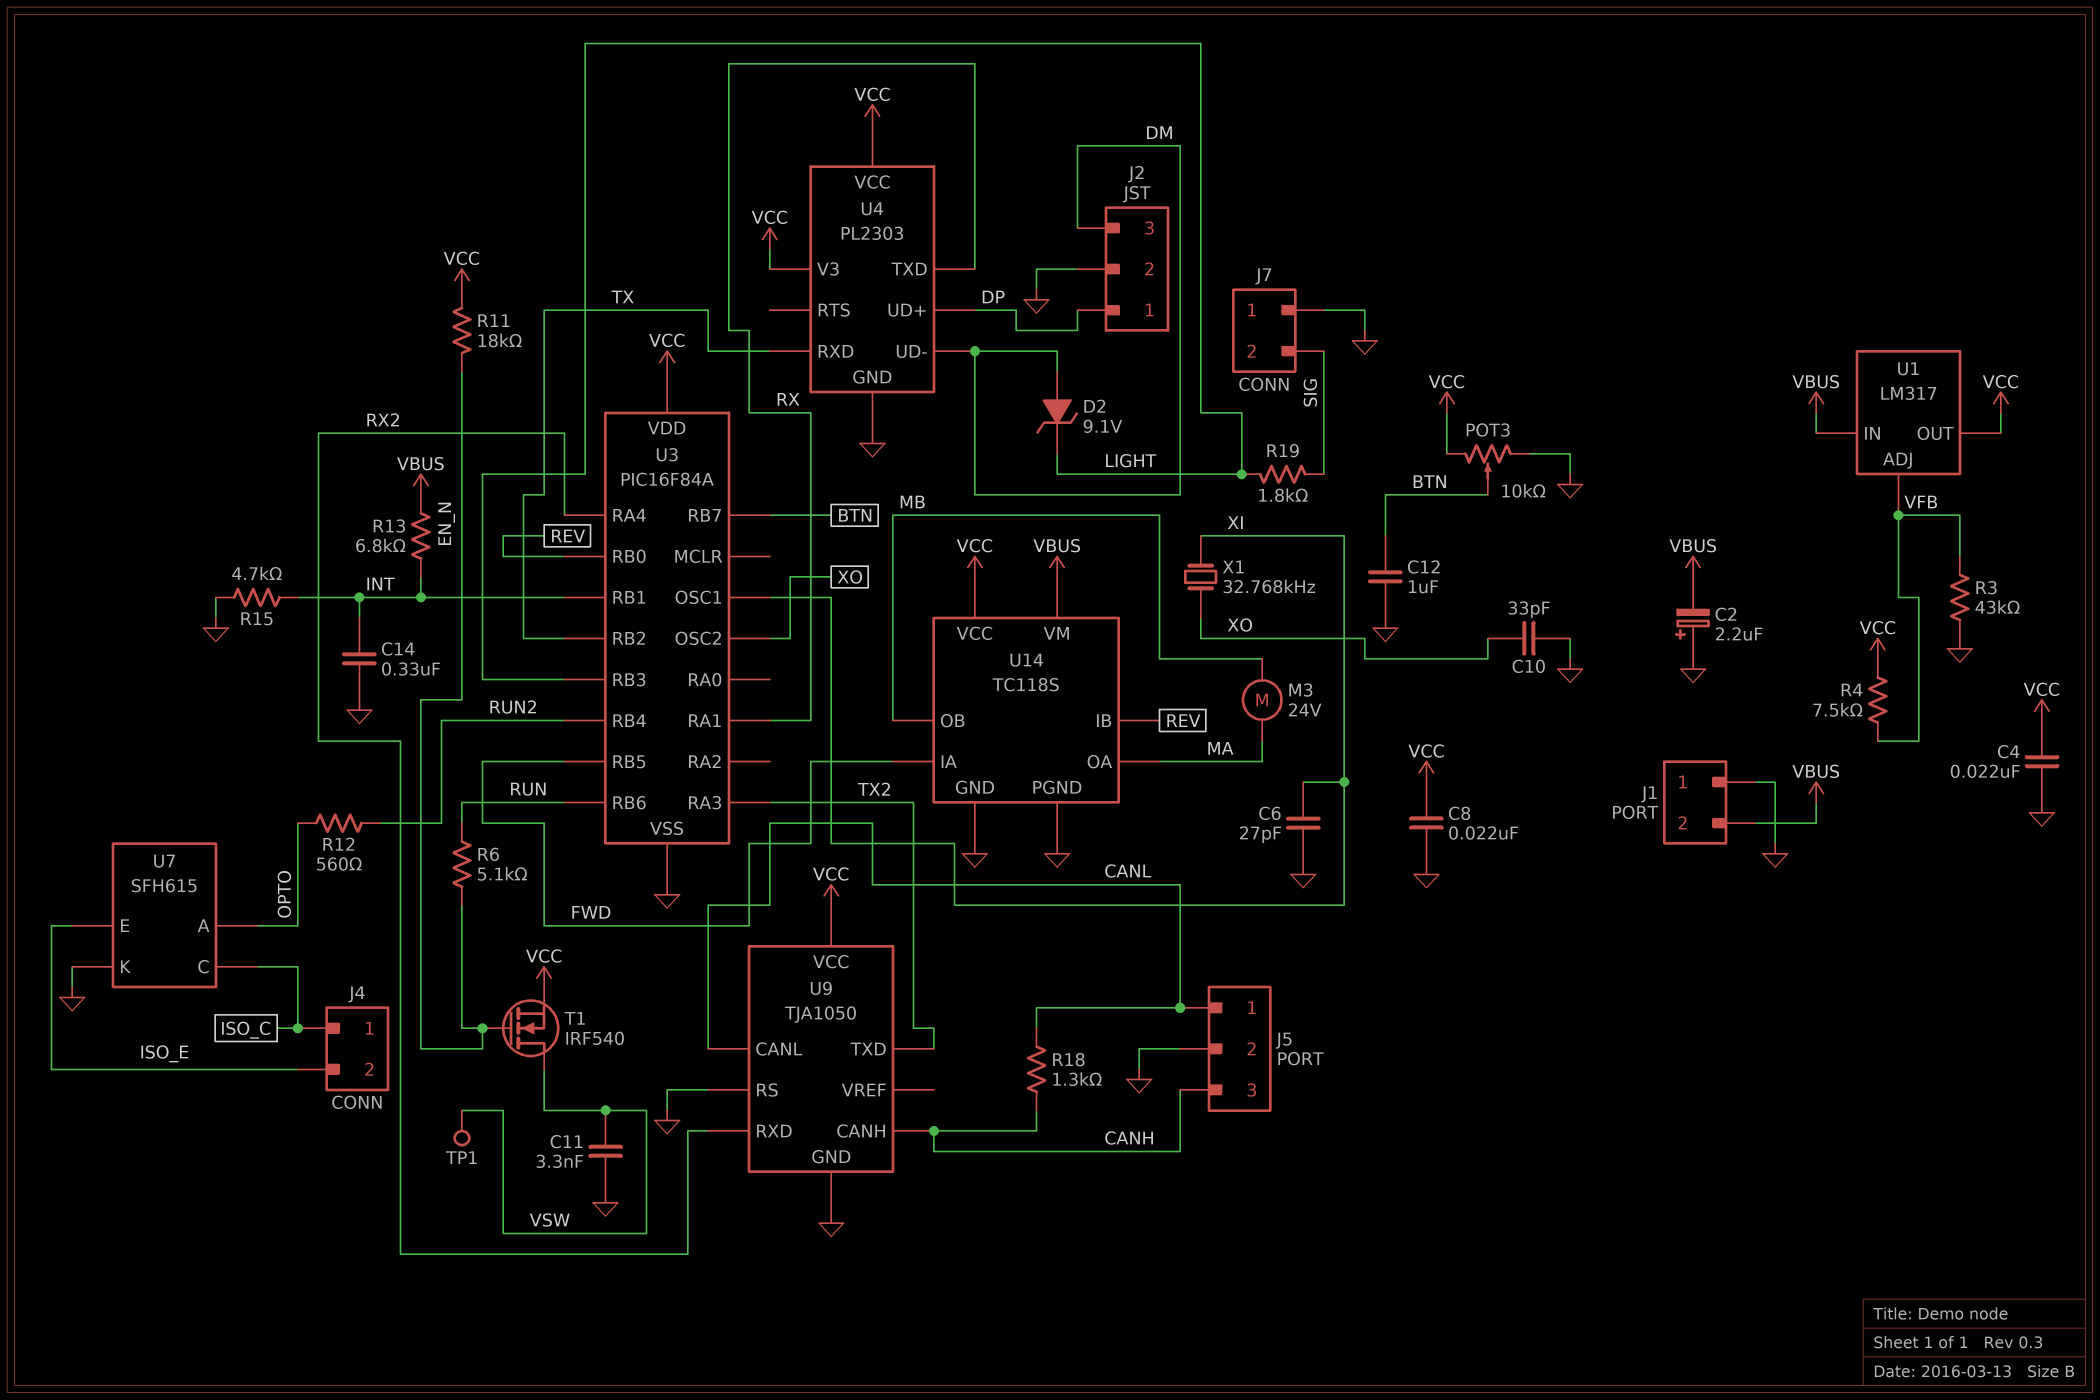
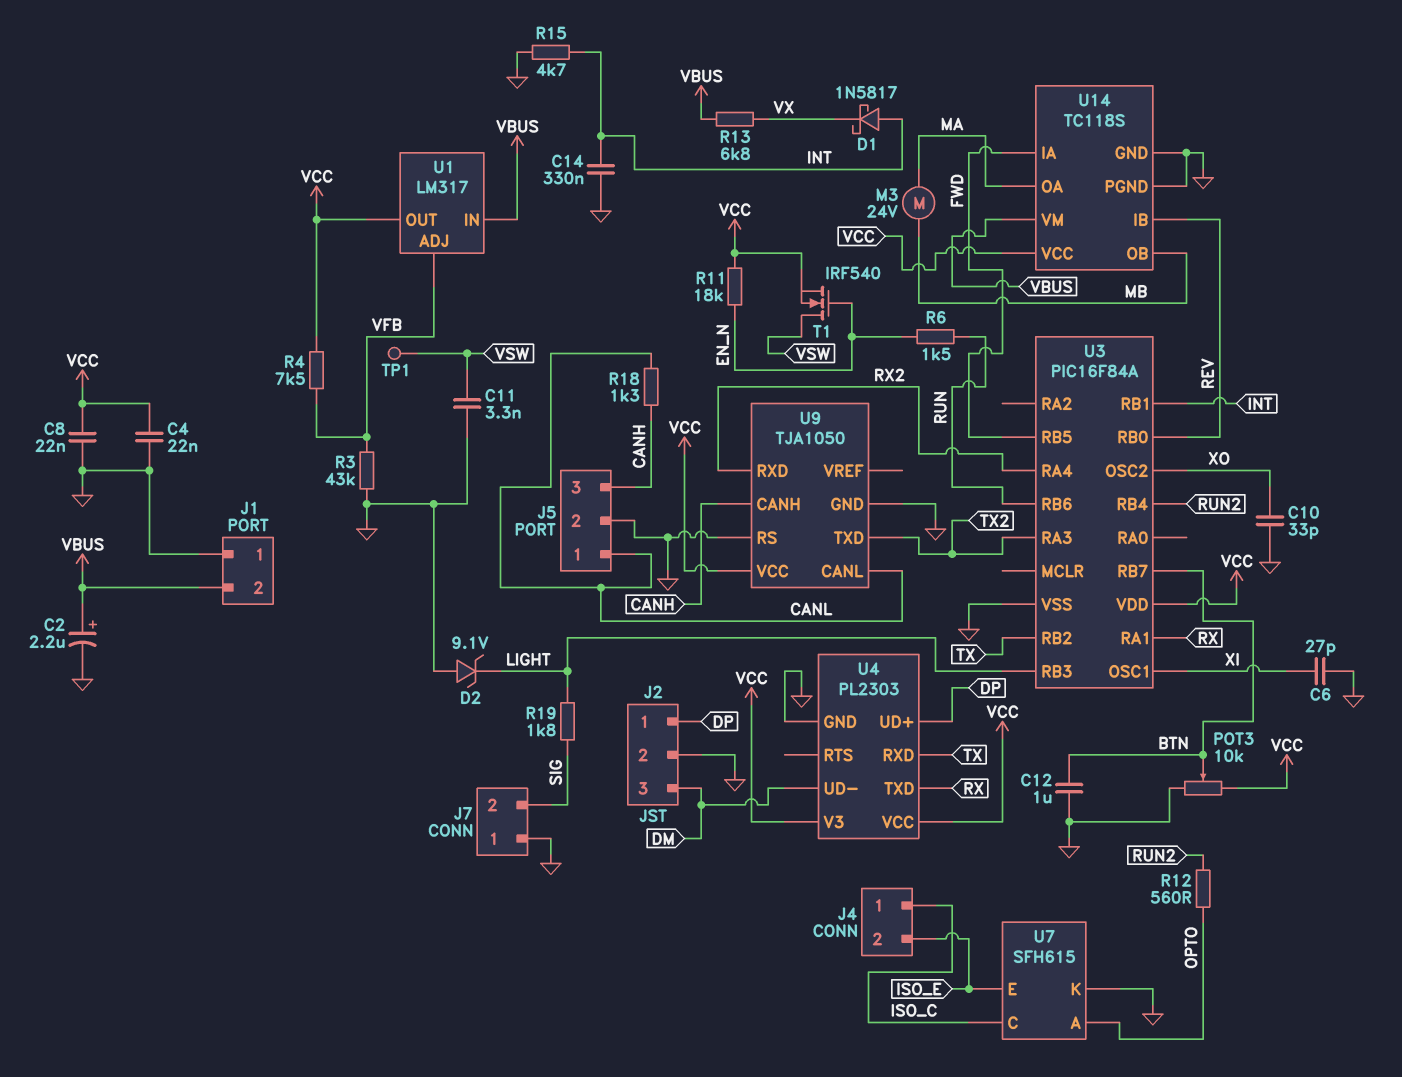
C2: 2.2uF (plus GND, minus VBUS) -> 2.2uF (plus VBUS, minus GND)
D1: none -> schottky 1N5817 (A INT, K VX)
D2: zener 9.1V (A DM, K LIGHT) -> zener 9.1V (A GND, K LIGHT)
R6: 5.1k (EN_N, RUN) -> 1.5k (EN_N, RUN)
R13: 6.8k (INT, VBUS) -> 6.8k (VBUS, VX)
X1: 32.768kHz (XI, XO) -> none

